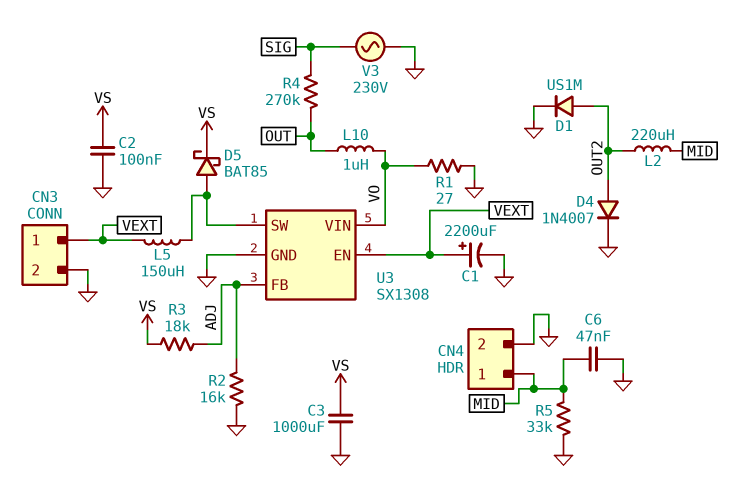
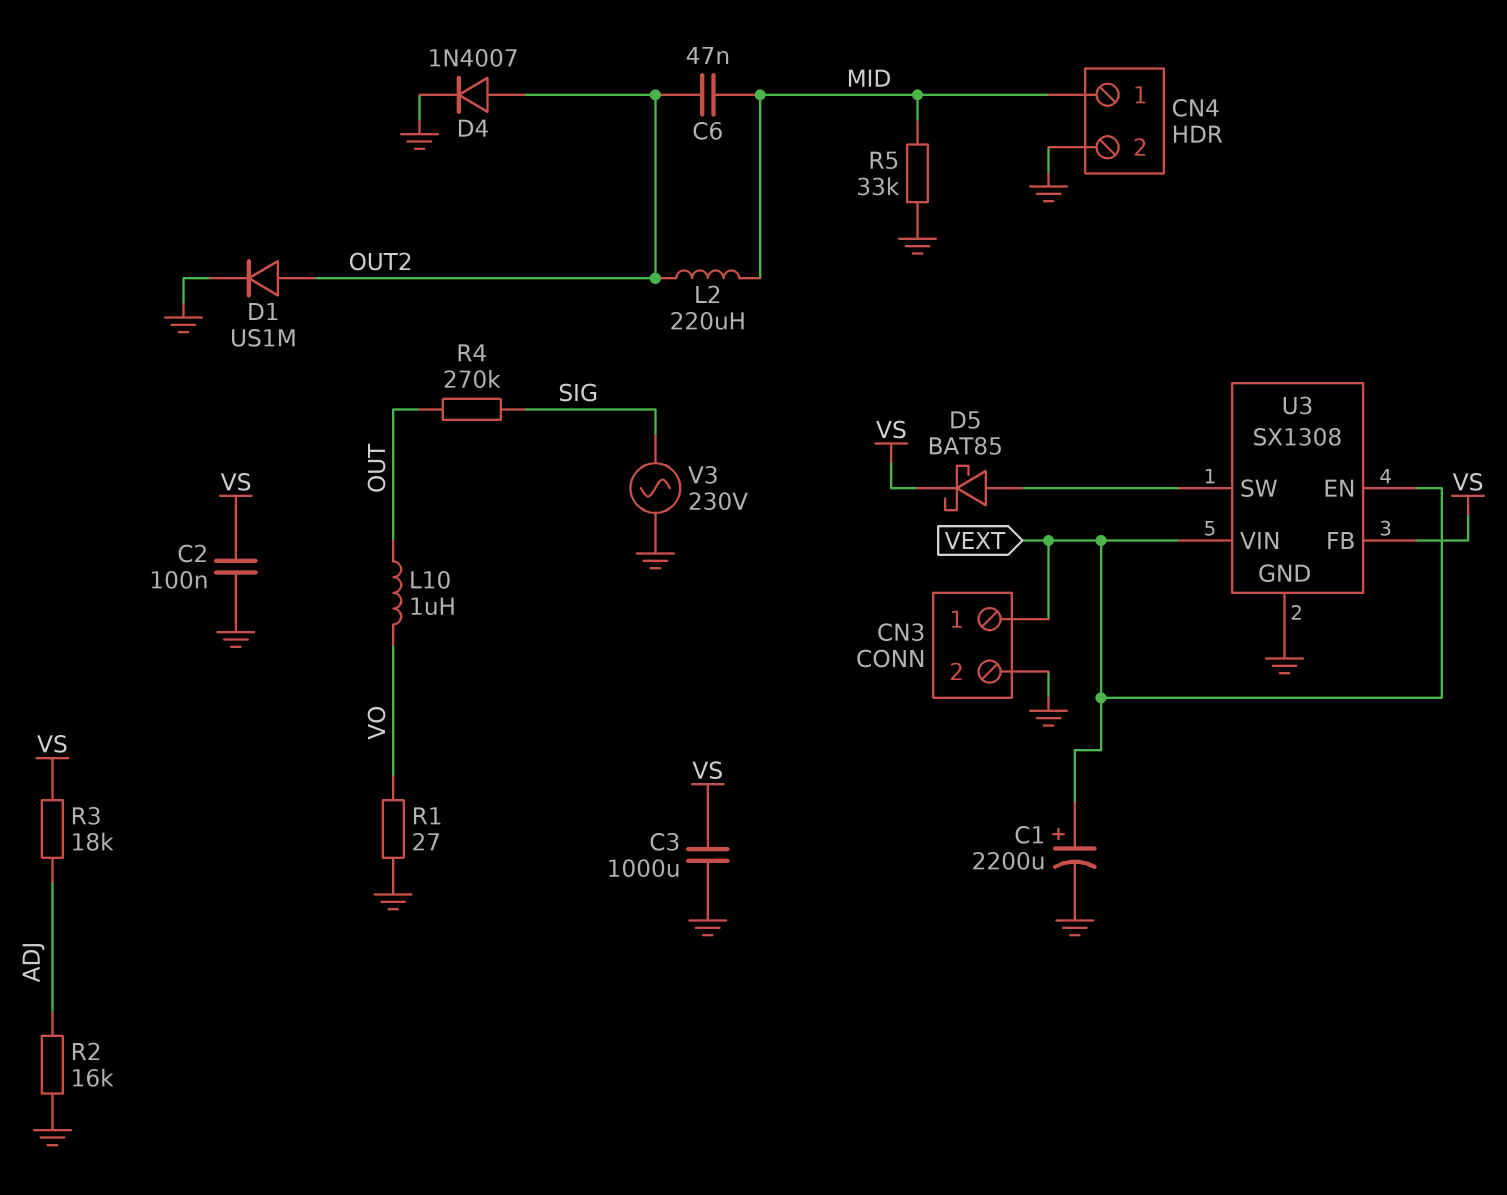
C6: 47nF (GND, MID) -> 47nF (MID, OUT2)
L5: 150uH (U3/SW, VEXT) -> none
U3 pin FB: ADJ -> VS
U3 pin VIN: VO -> VEXT

